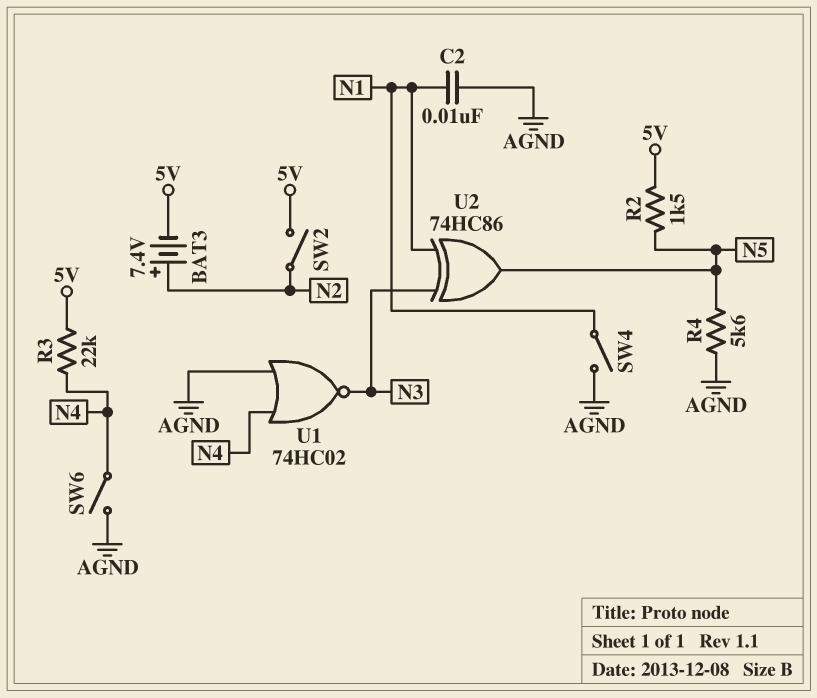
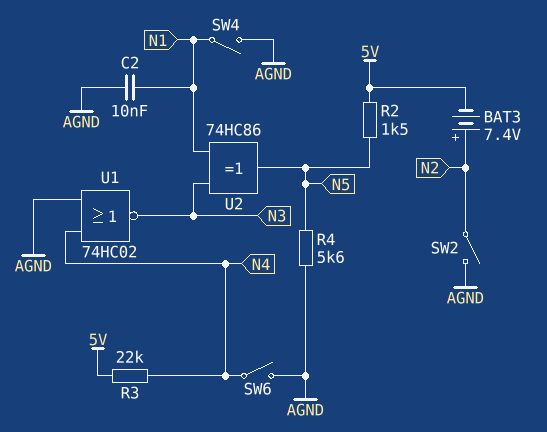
SW2: switch (5V, N2) -> switch (AGND, N2)

